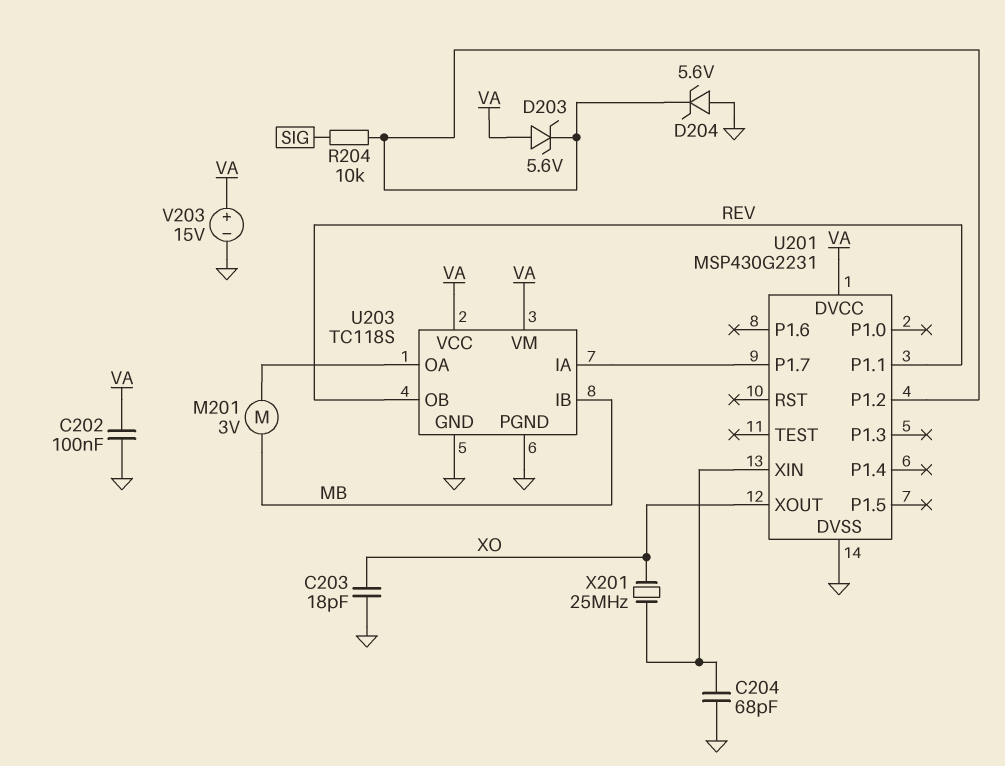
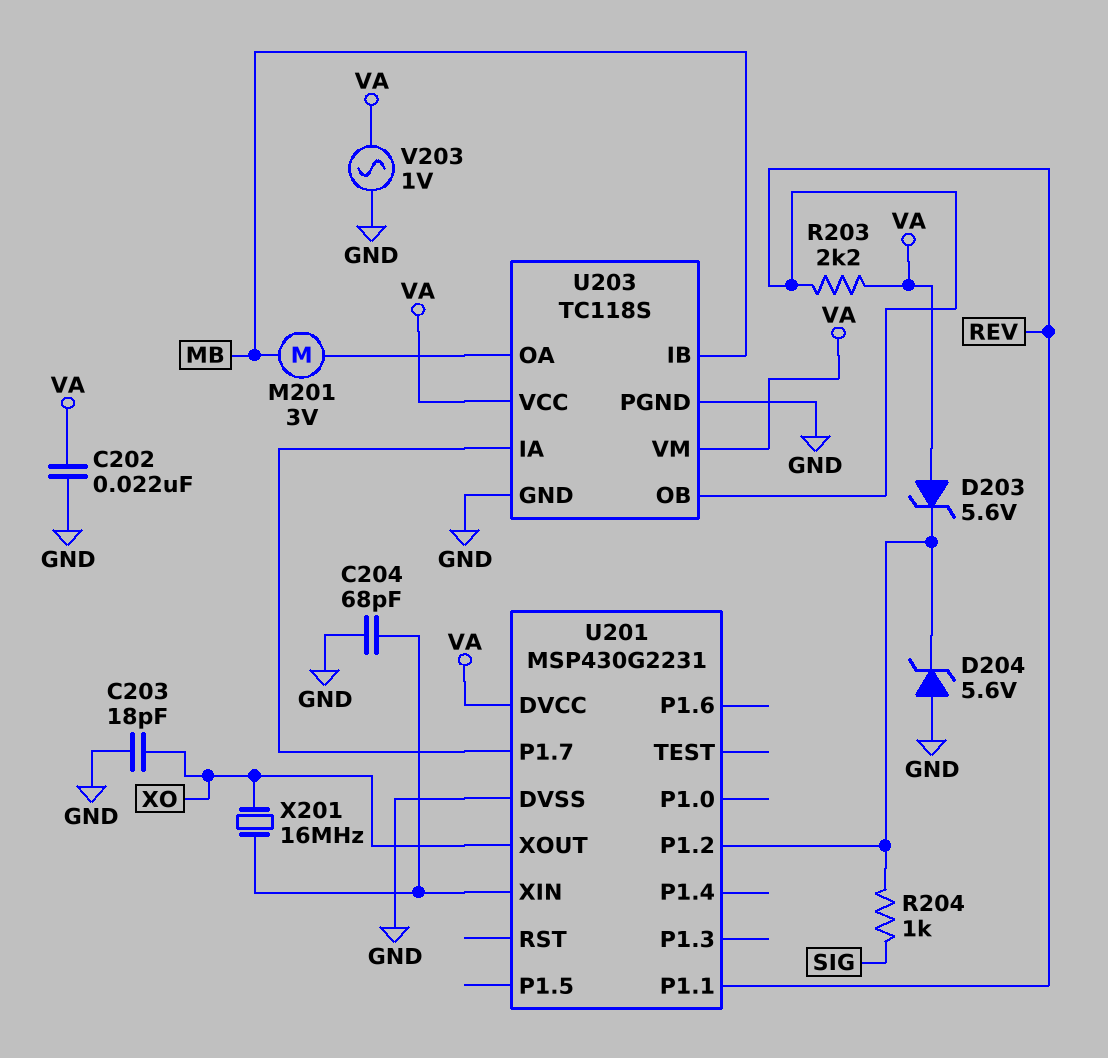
C202: 100nF (GND, VA) -> 22nF (GND, VA)
R203: none -> 2.2k (REV, VA)
R204: 10k (SIG, U201/P1.2) -> 1k (SIG, U201/P1.2)
V203: 15V (plus VA, minus GND) -> AC 1V (GND, VA)
X201: 25MHz (U201/XIN, XO) -> 16MHz (U201/XIN, XO)

